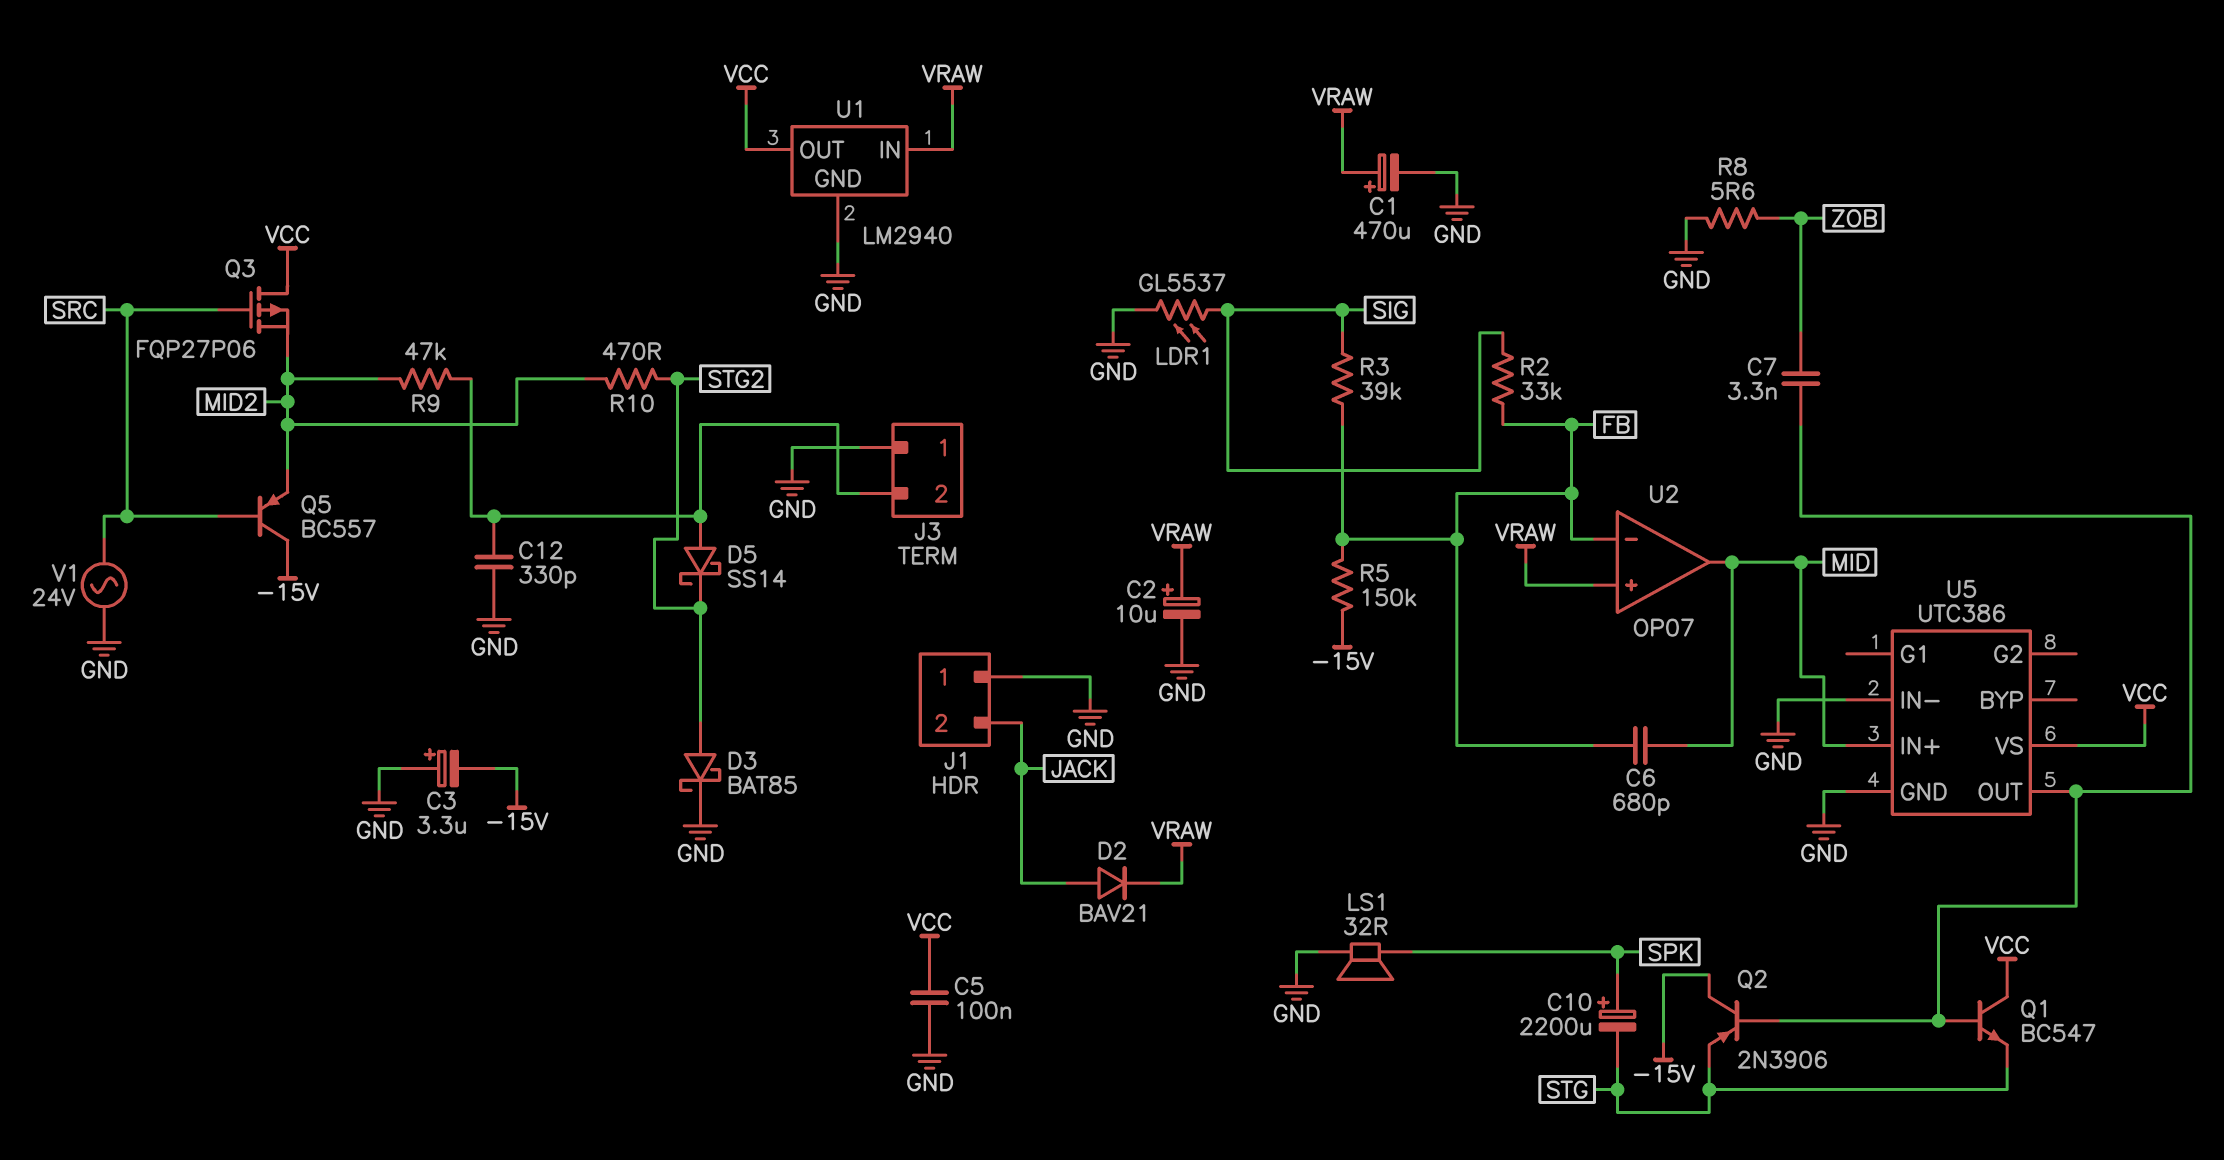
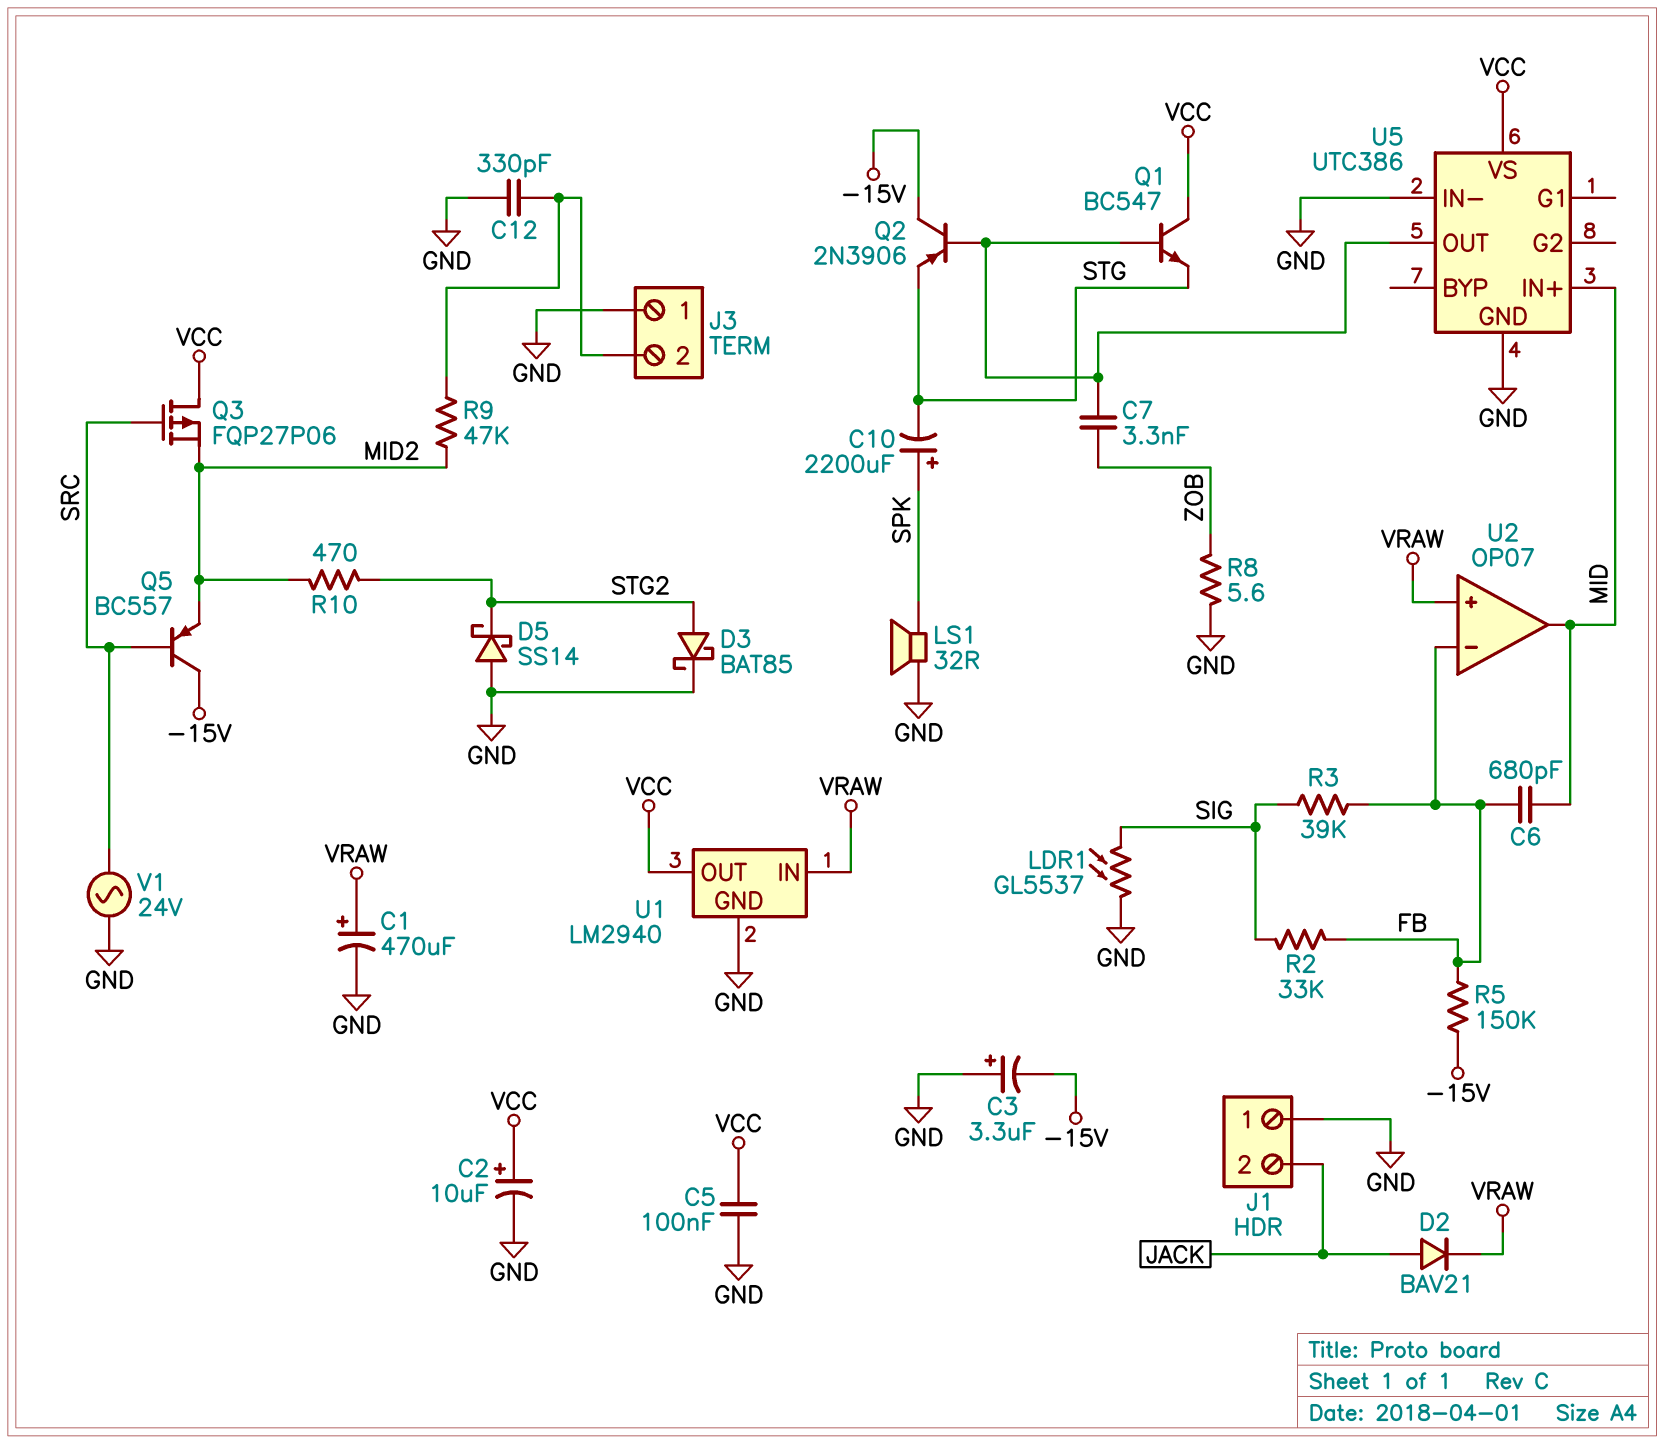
C2: 10uF (plus VRAW, minus GND) -> 10uF (plus VCC, minus GND)
D5: schottky SS14 (A J3/2, K STG2) -> schottky SS14 (A GND, K STG2)

